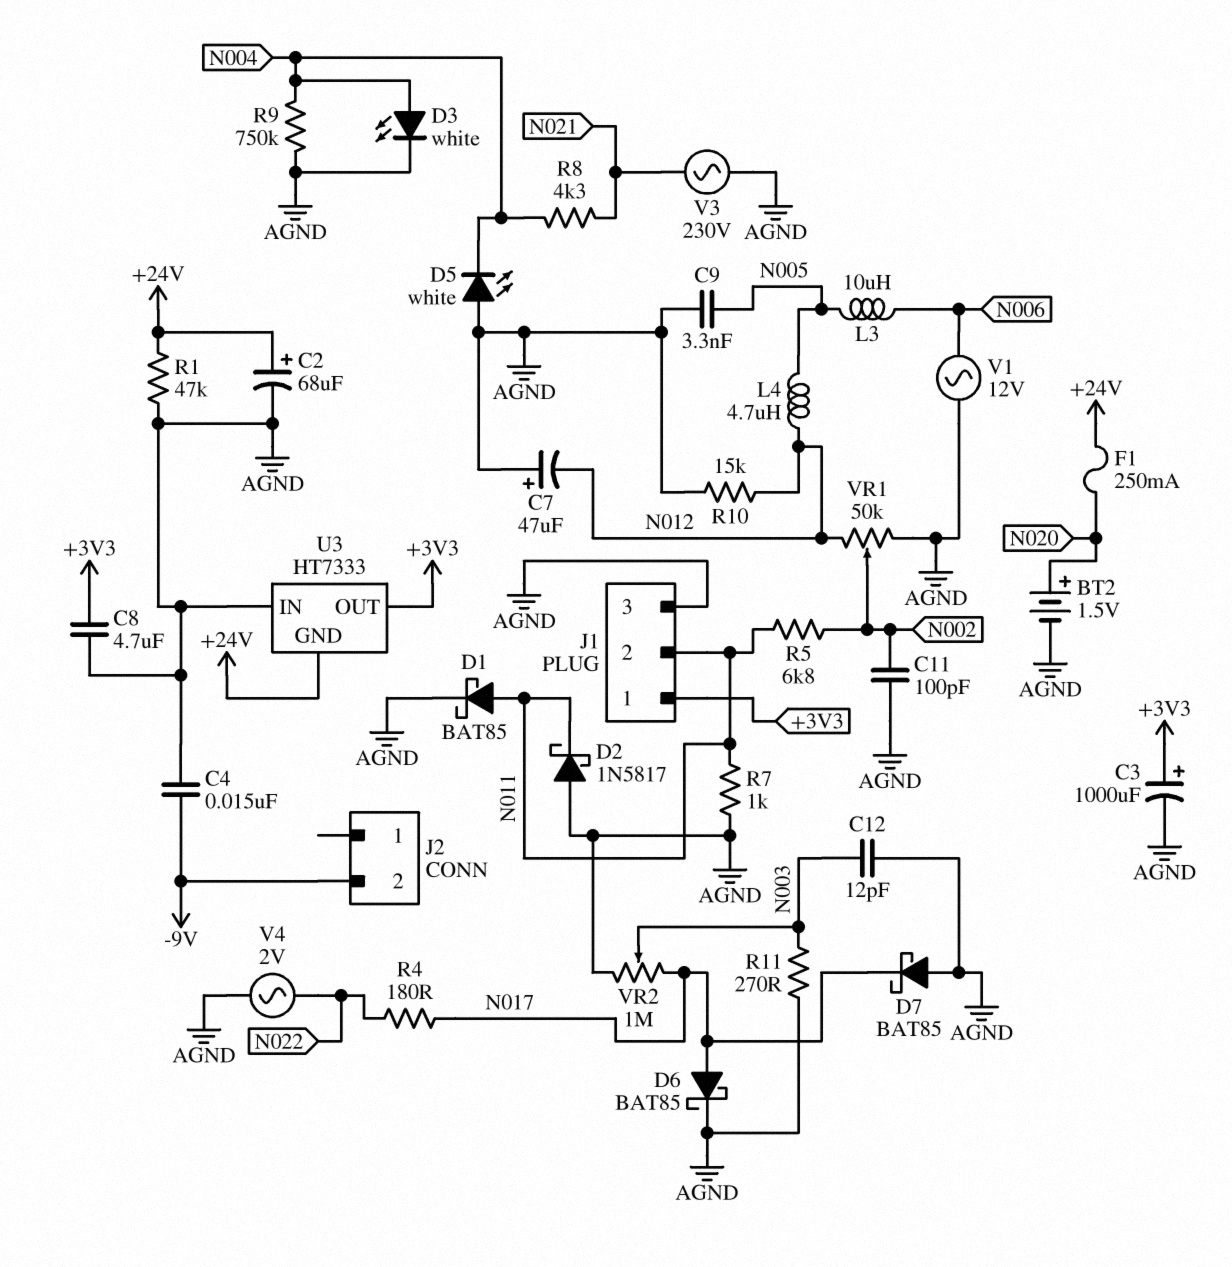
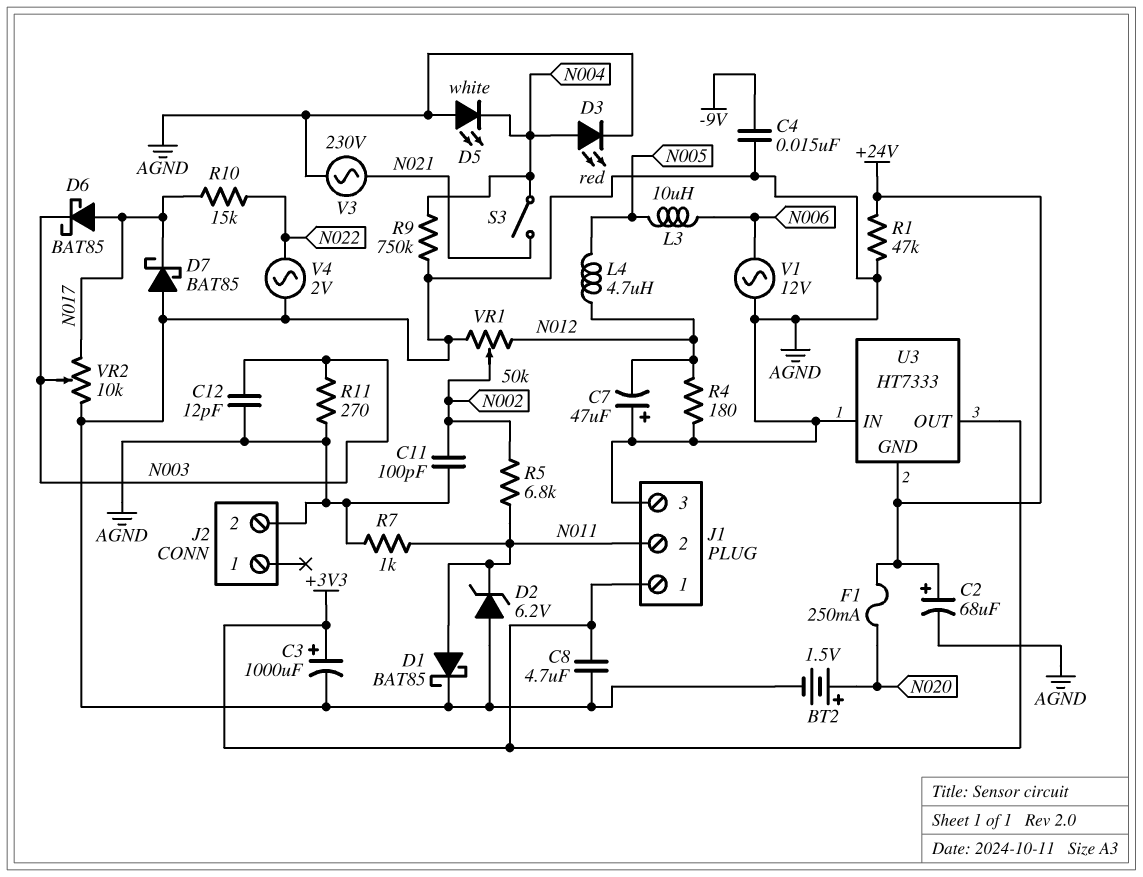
C9: 3.3nF (AGND, N005) -> none
D2: schottky 1N5817 (A AGND, K N011) -> zener 6.2V (A AGND, K N011)
D3: LED white (A N004, K AGND) -> LED red (A N004, K AGND)
D6: schottky BAT85 (A N017, K AGND) -> schottky BAT85 (A N017, K N003)
J2 pin 2: -9V -> AGND
R4: 180 (N017, N022) -> 180 (AGND, N012)
R8: 4.3k (N004, N021) -> none
R10: 15k (AGND, N012) -> 15k (N017, N022)
S3: none -> switch (N004, N021)
VR2: 1M (AGND, N017, wiper N003) -> 10k (AGND, N017, wiper N003)

